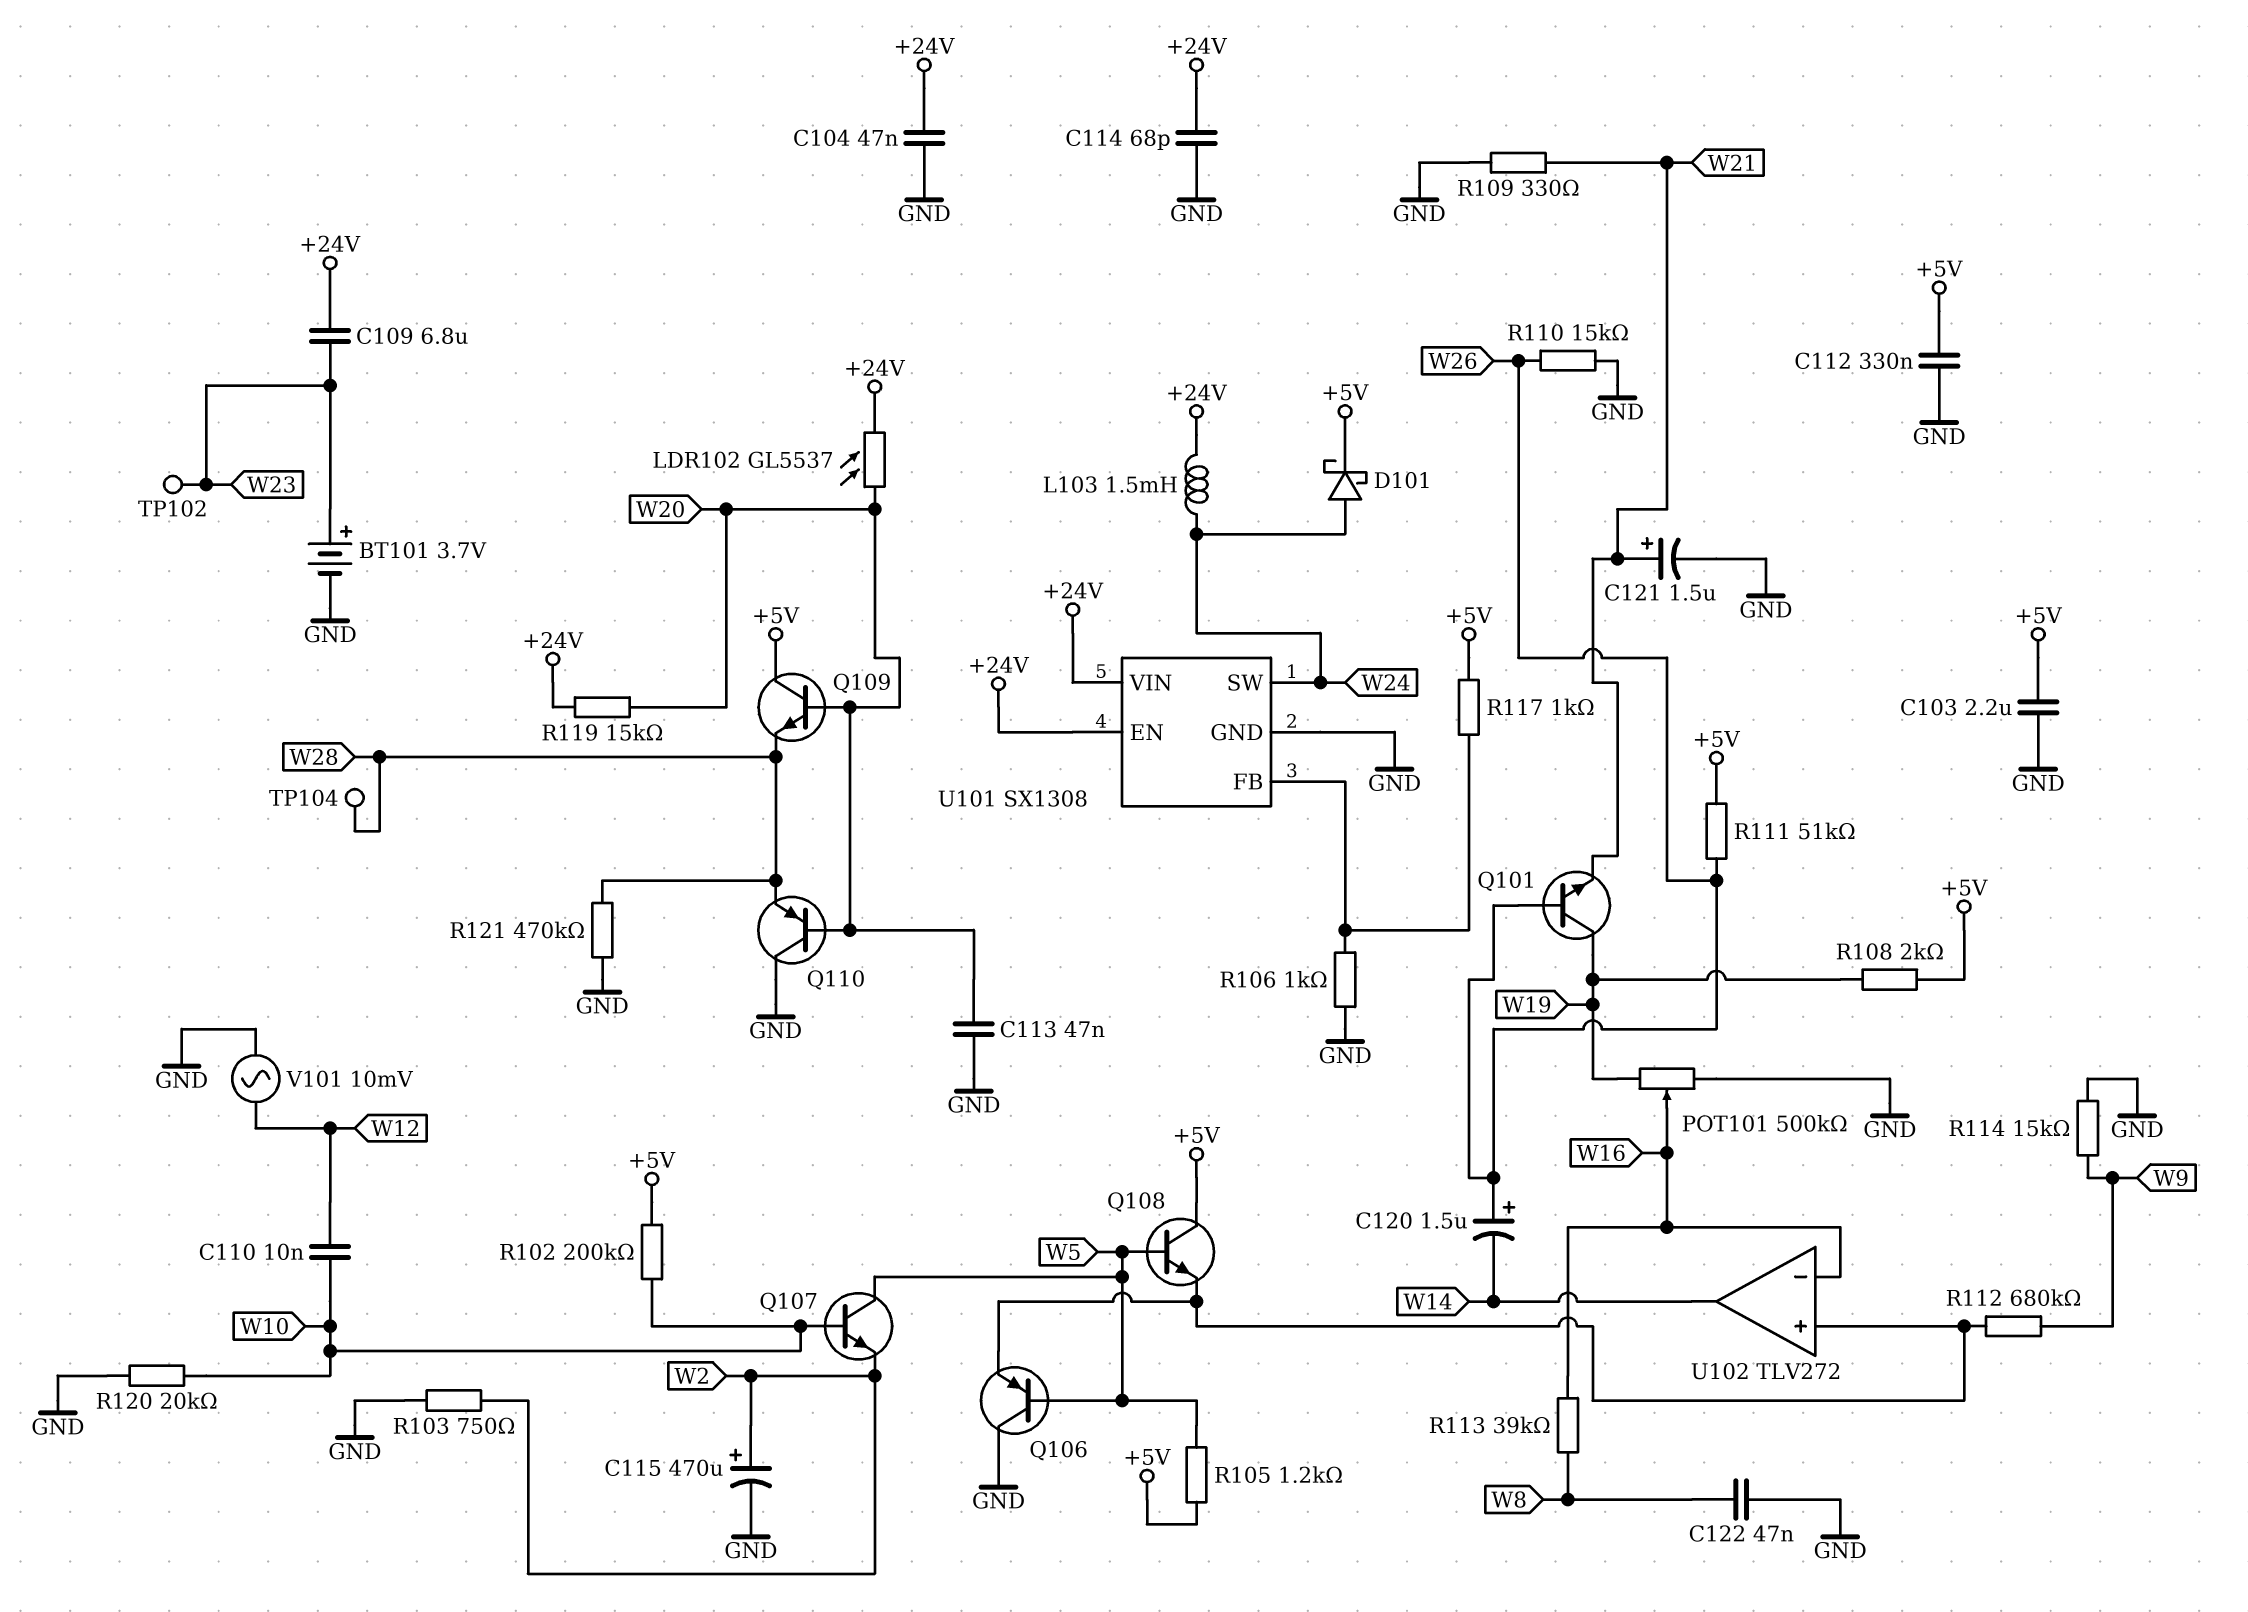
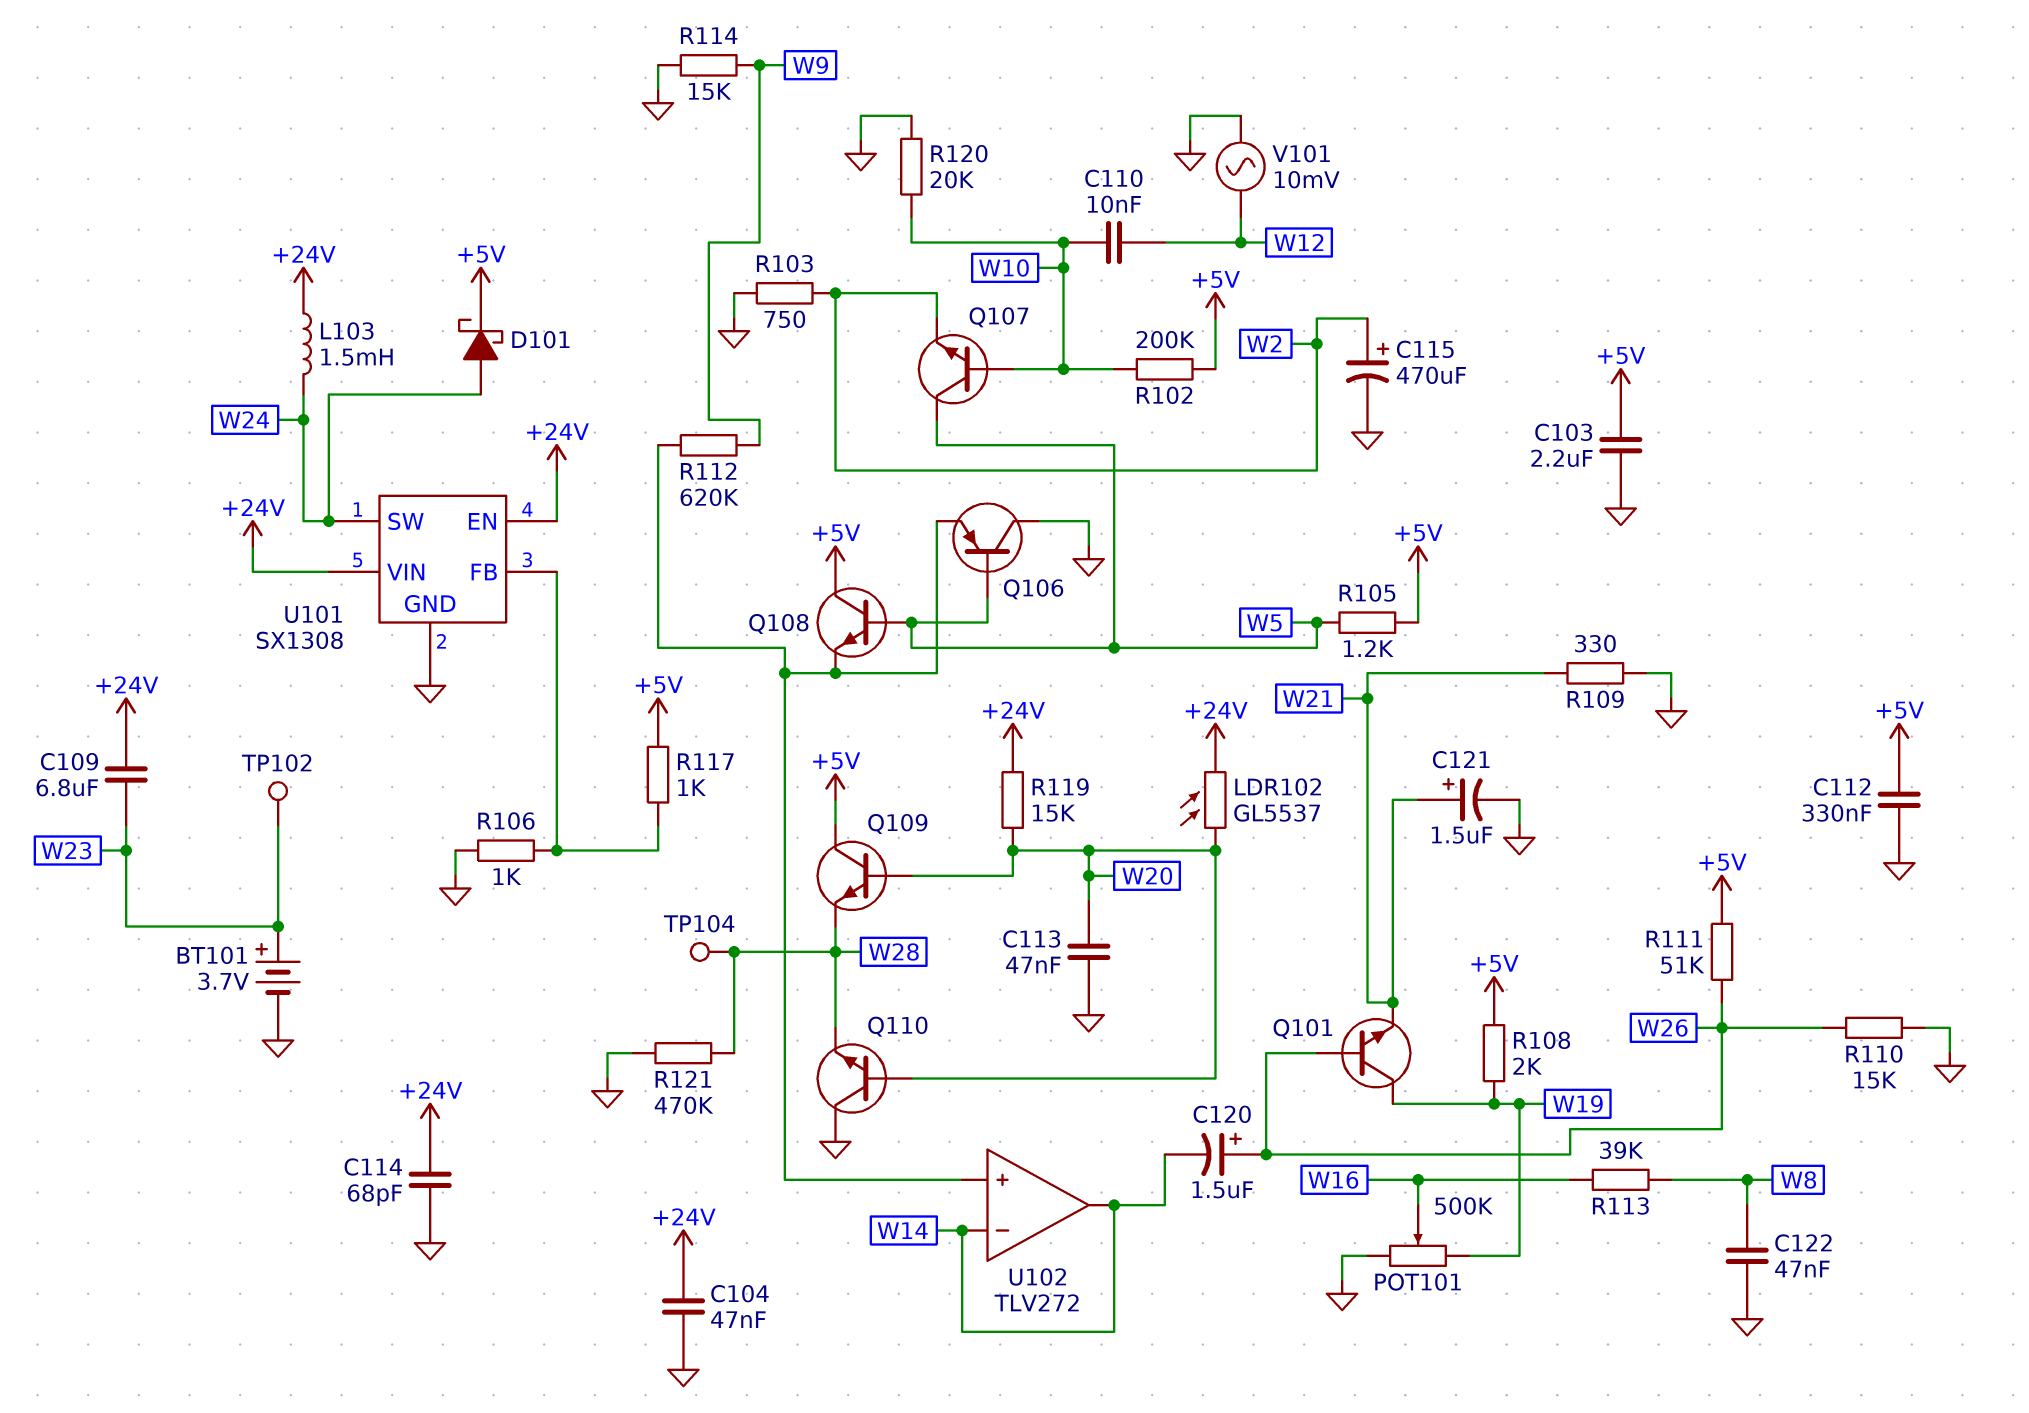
Q110: PNP (B W20, C GND, E W28) -> NPN (B W20, C GND, E W28)
R112: 680k (U102/in+, W9) -> 620k (U102/in+, W9)
U102 pin in-: W16 -> W14

